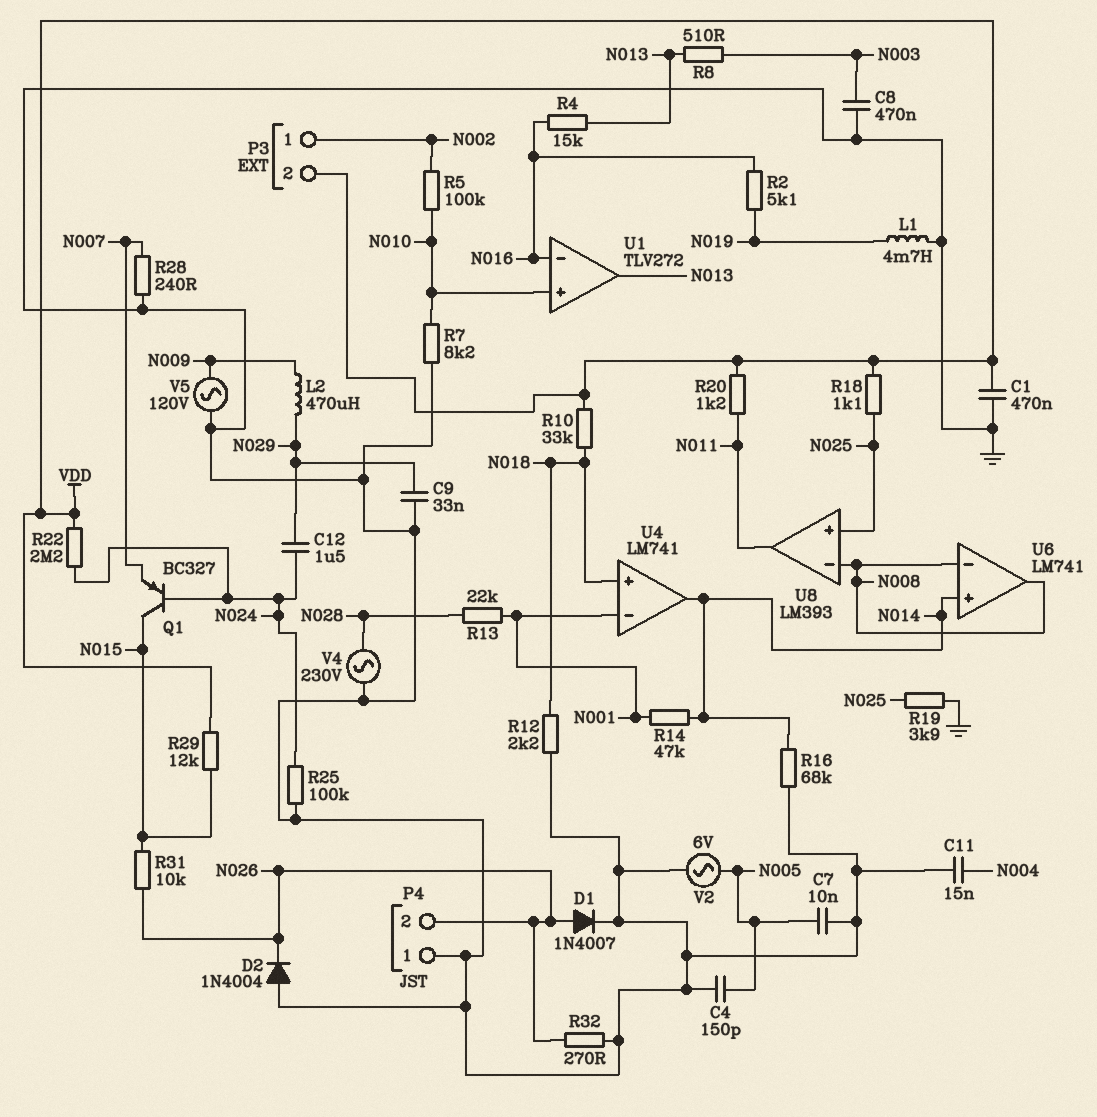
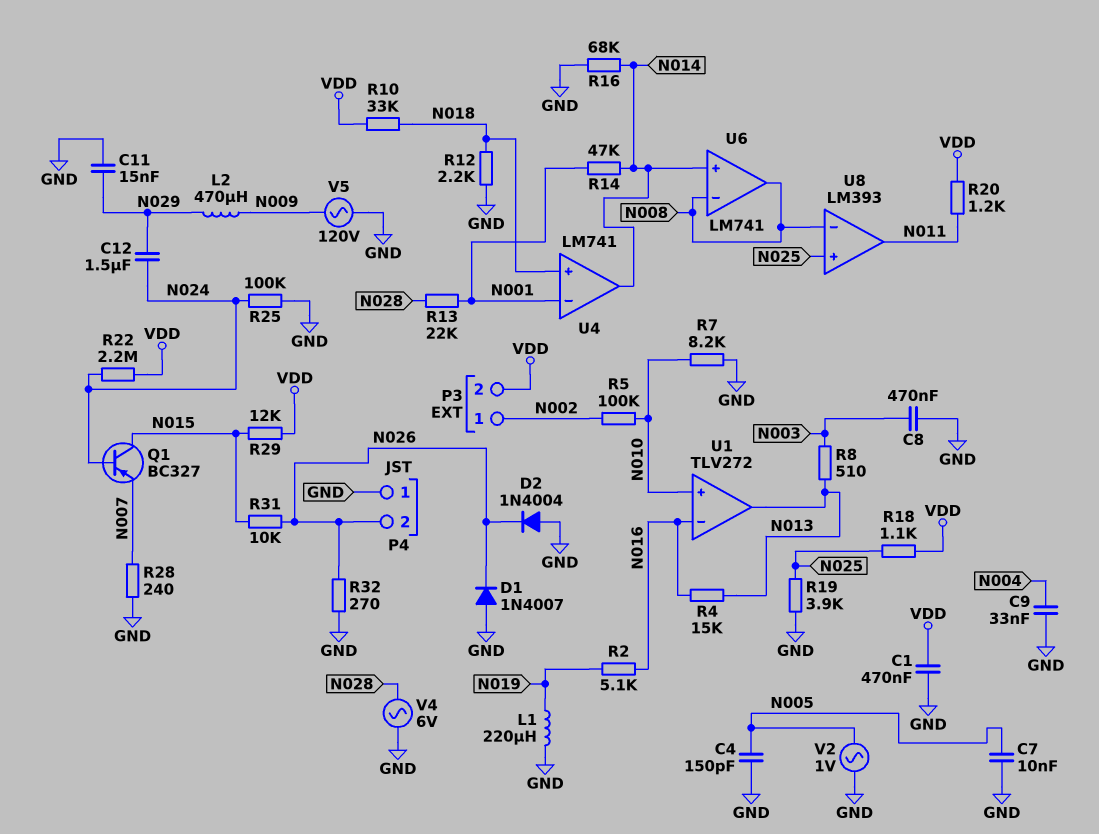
C9: 33nF (GND, N029) -> 33nF (GND, N004)
C11: 15nF (GND, N004) -> 15nF (GND, N029)
D1: diode 1N4007 (A N026, K GND) -> diode 1N4007 (A GND, K N026)
L1: 4.7mH (GND, N019) -> 220uH (GND, N019)
V2: AC 6V (GND, N005) -> AC 1V (GND, N005)
V4: AC 230V (GND, N028) -> AC 6V (GND, N028)

